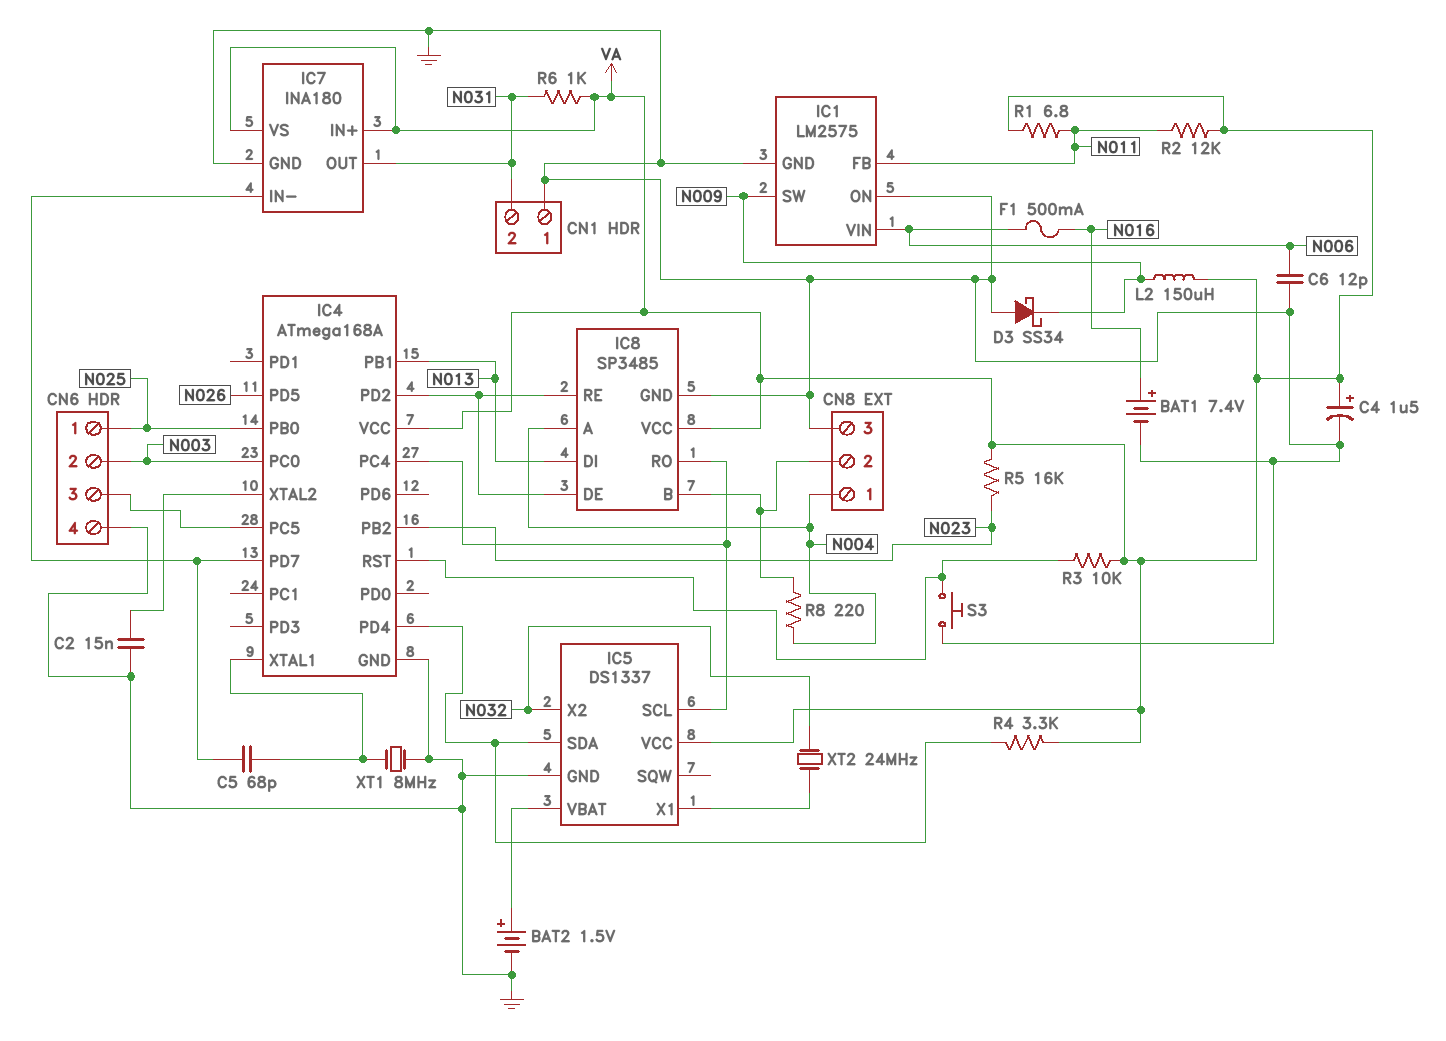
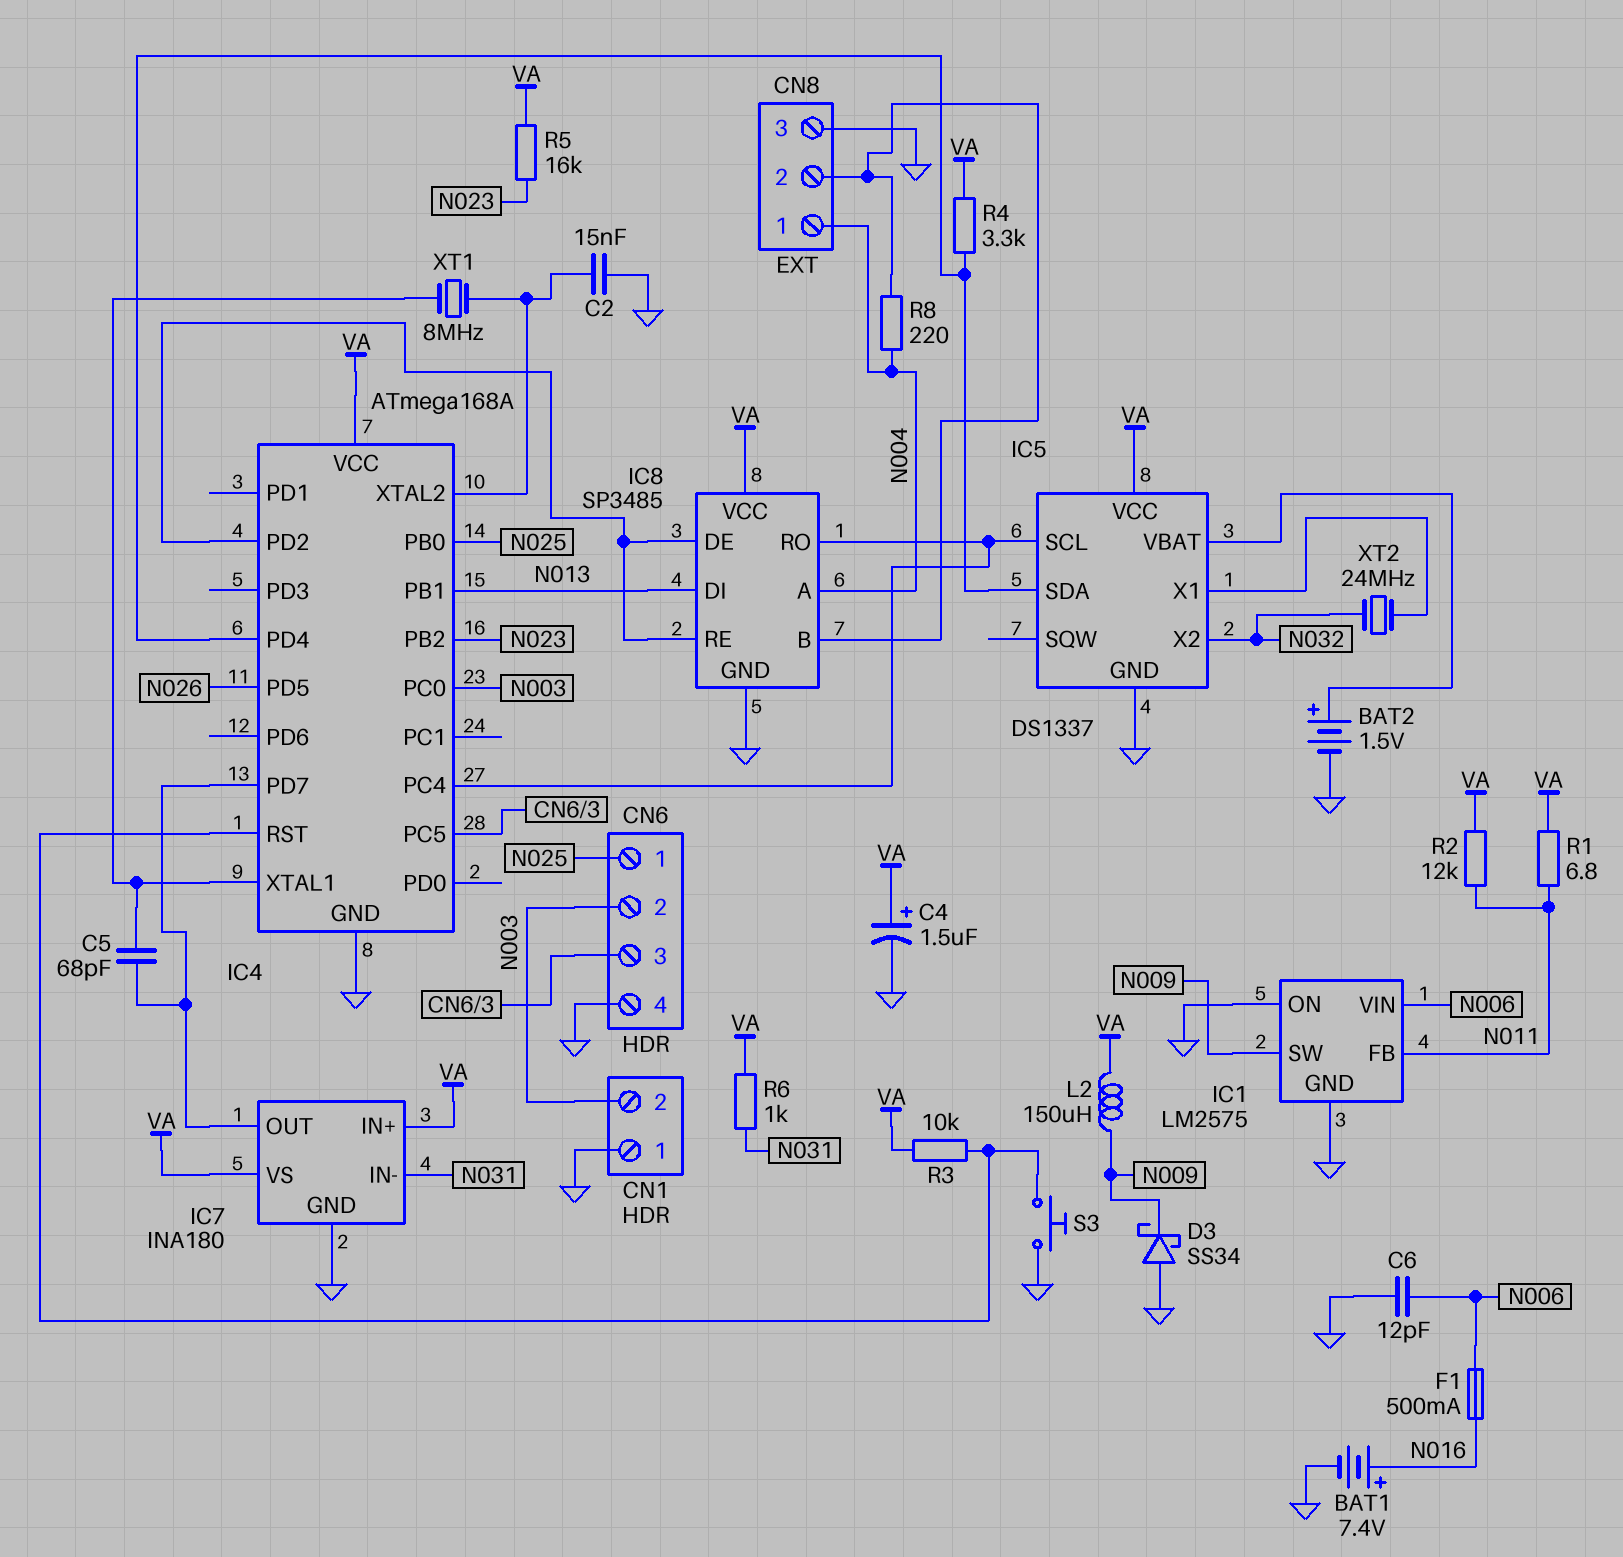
CN1 pin 2: N031 -> N003
IC7 pin IN-: IC4/PD7 -> N031
IC7 pin OUT: N031 -> IC4/PD7
XT1: 8MHz (GND, IC4/XTAL1) -> 8MHz (IC4/XTAL1, IC4/XTAL2)

